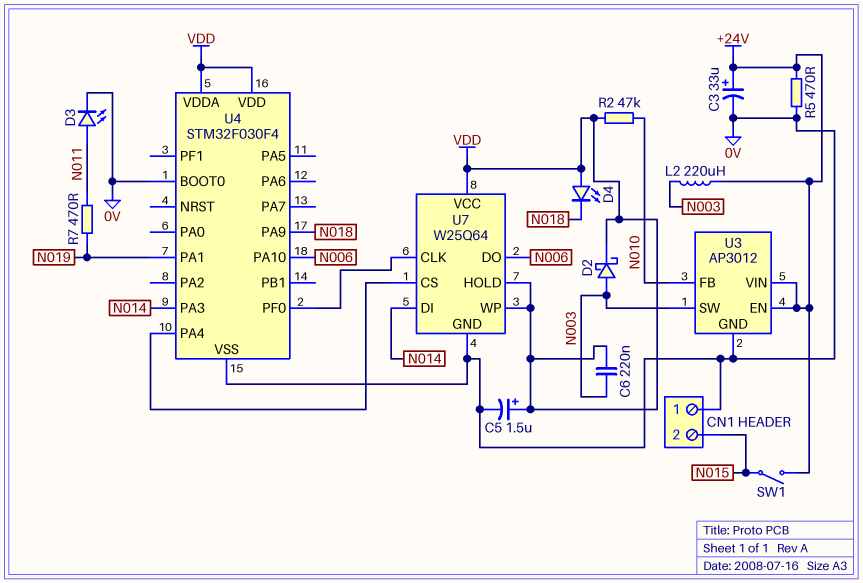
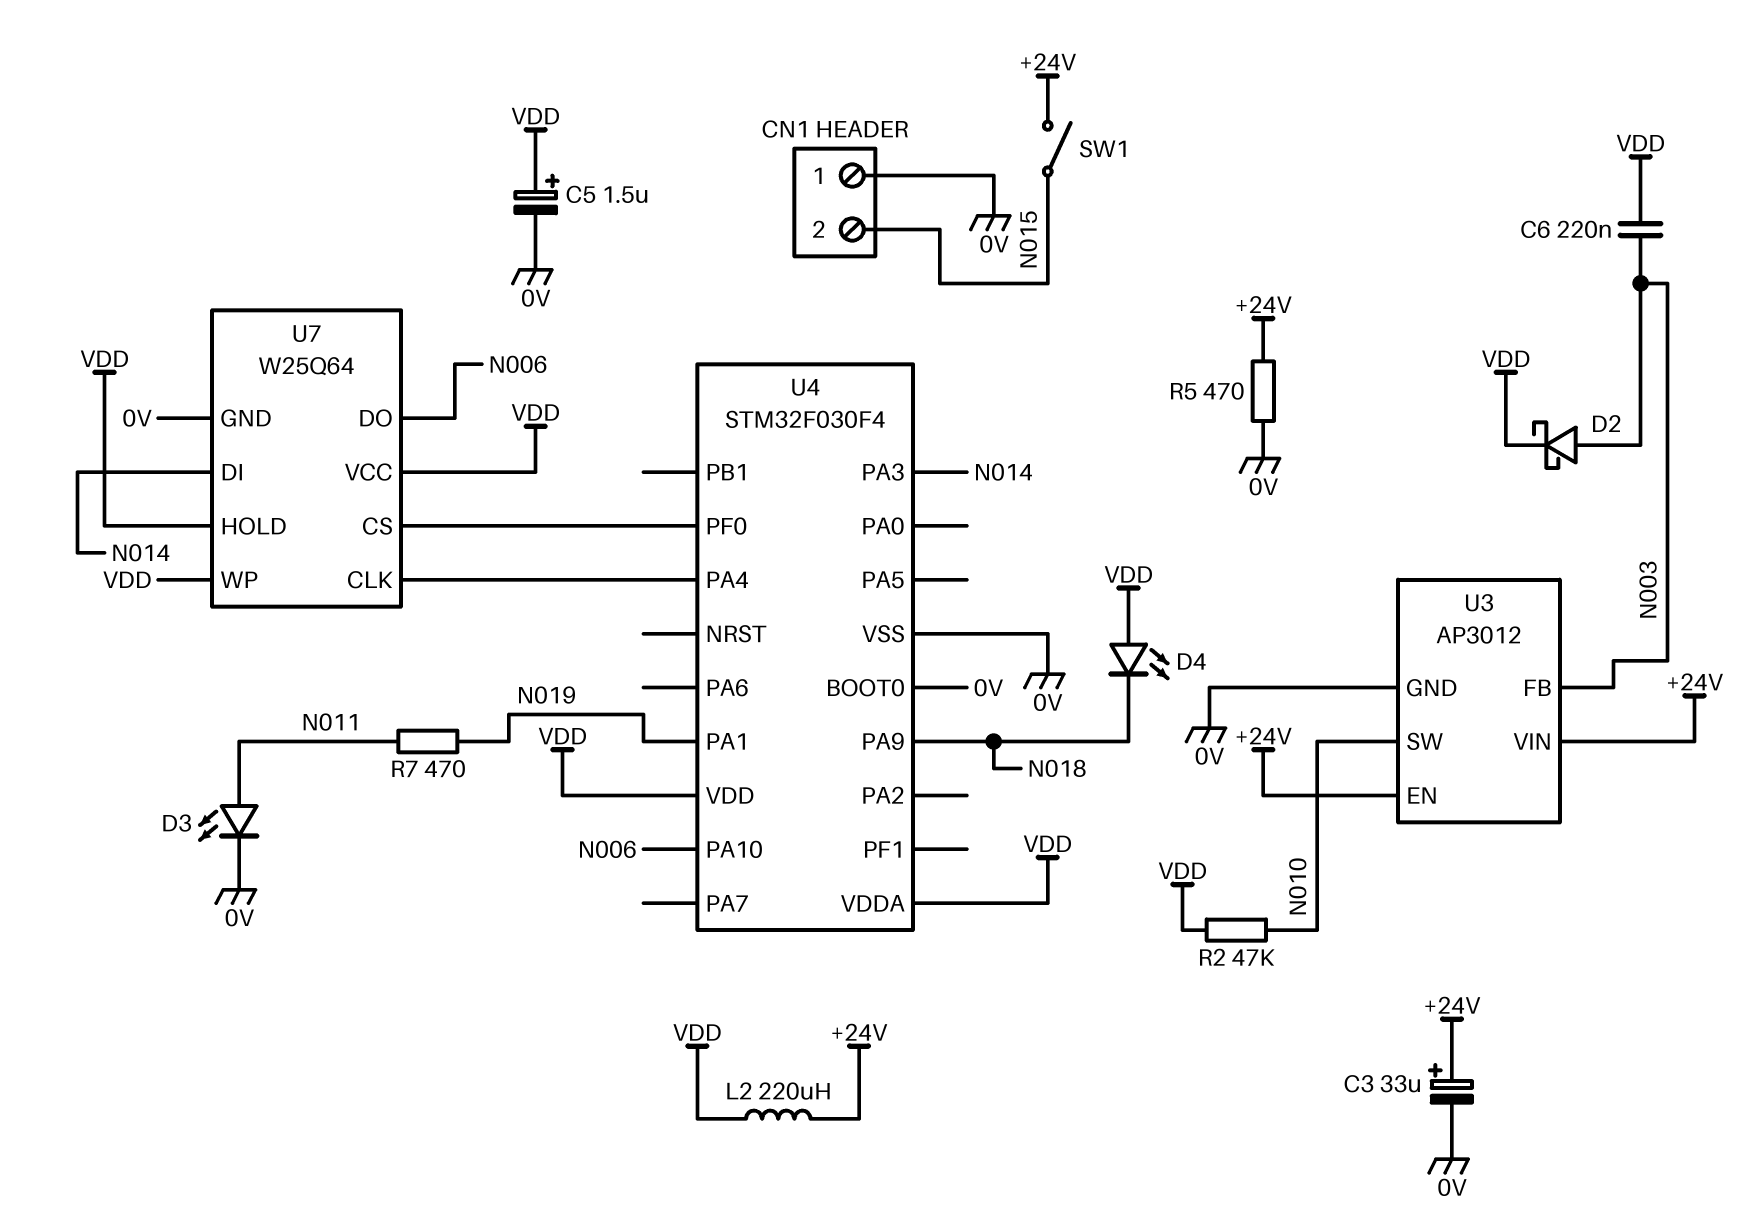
L2: 220uH (+24V, N003) -> 220uH (+24V, VDD)
U3 pin FB: N010 -> N003
U3 pin SW: N003 -> N010
U7 pin CLK: U4/PF0 -> U4/PA4
U7 pin CS: U4/PA4 -> U4/PF0

